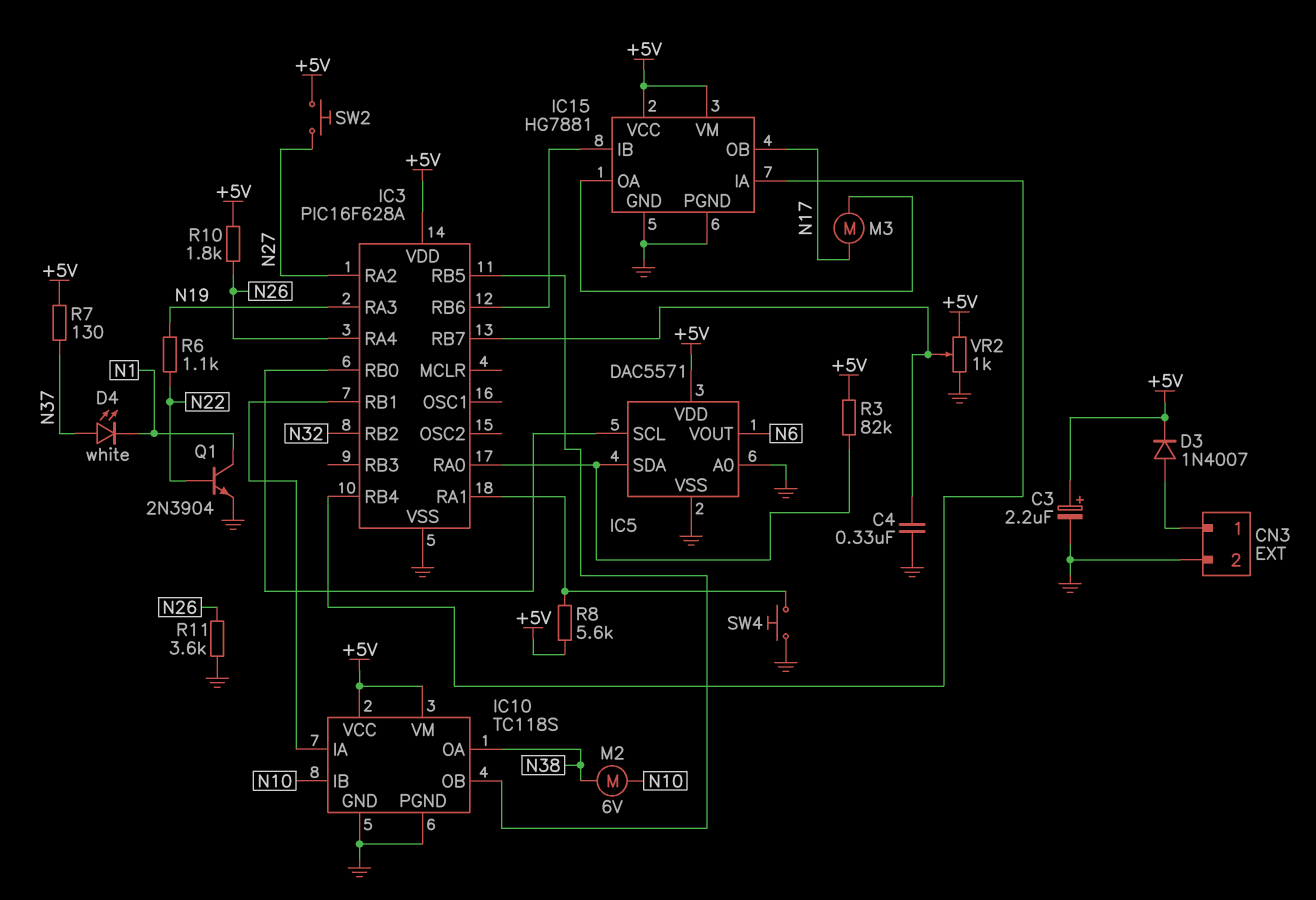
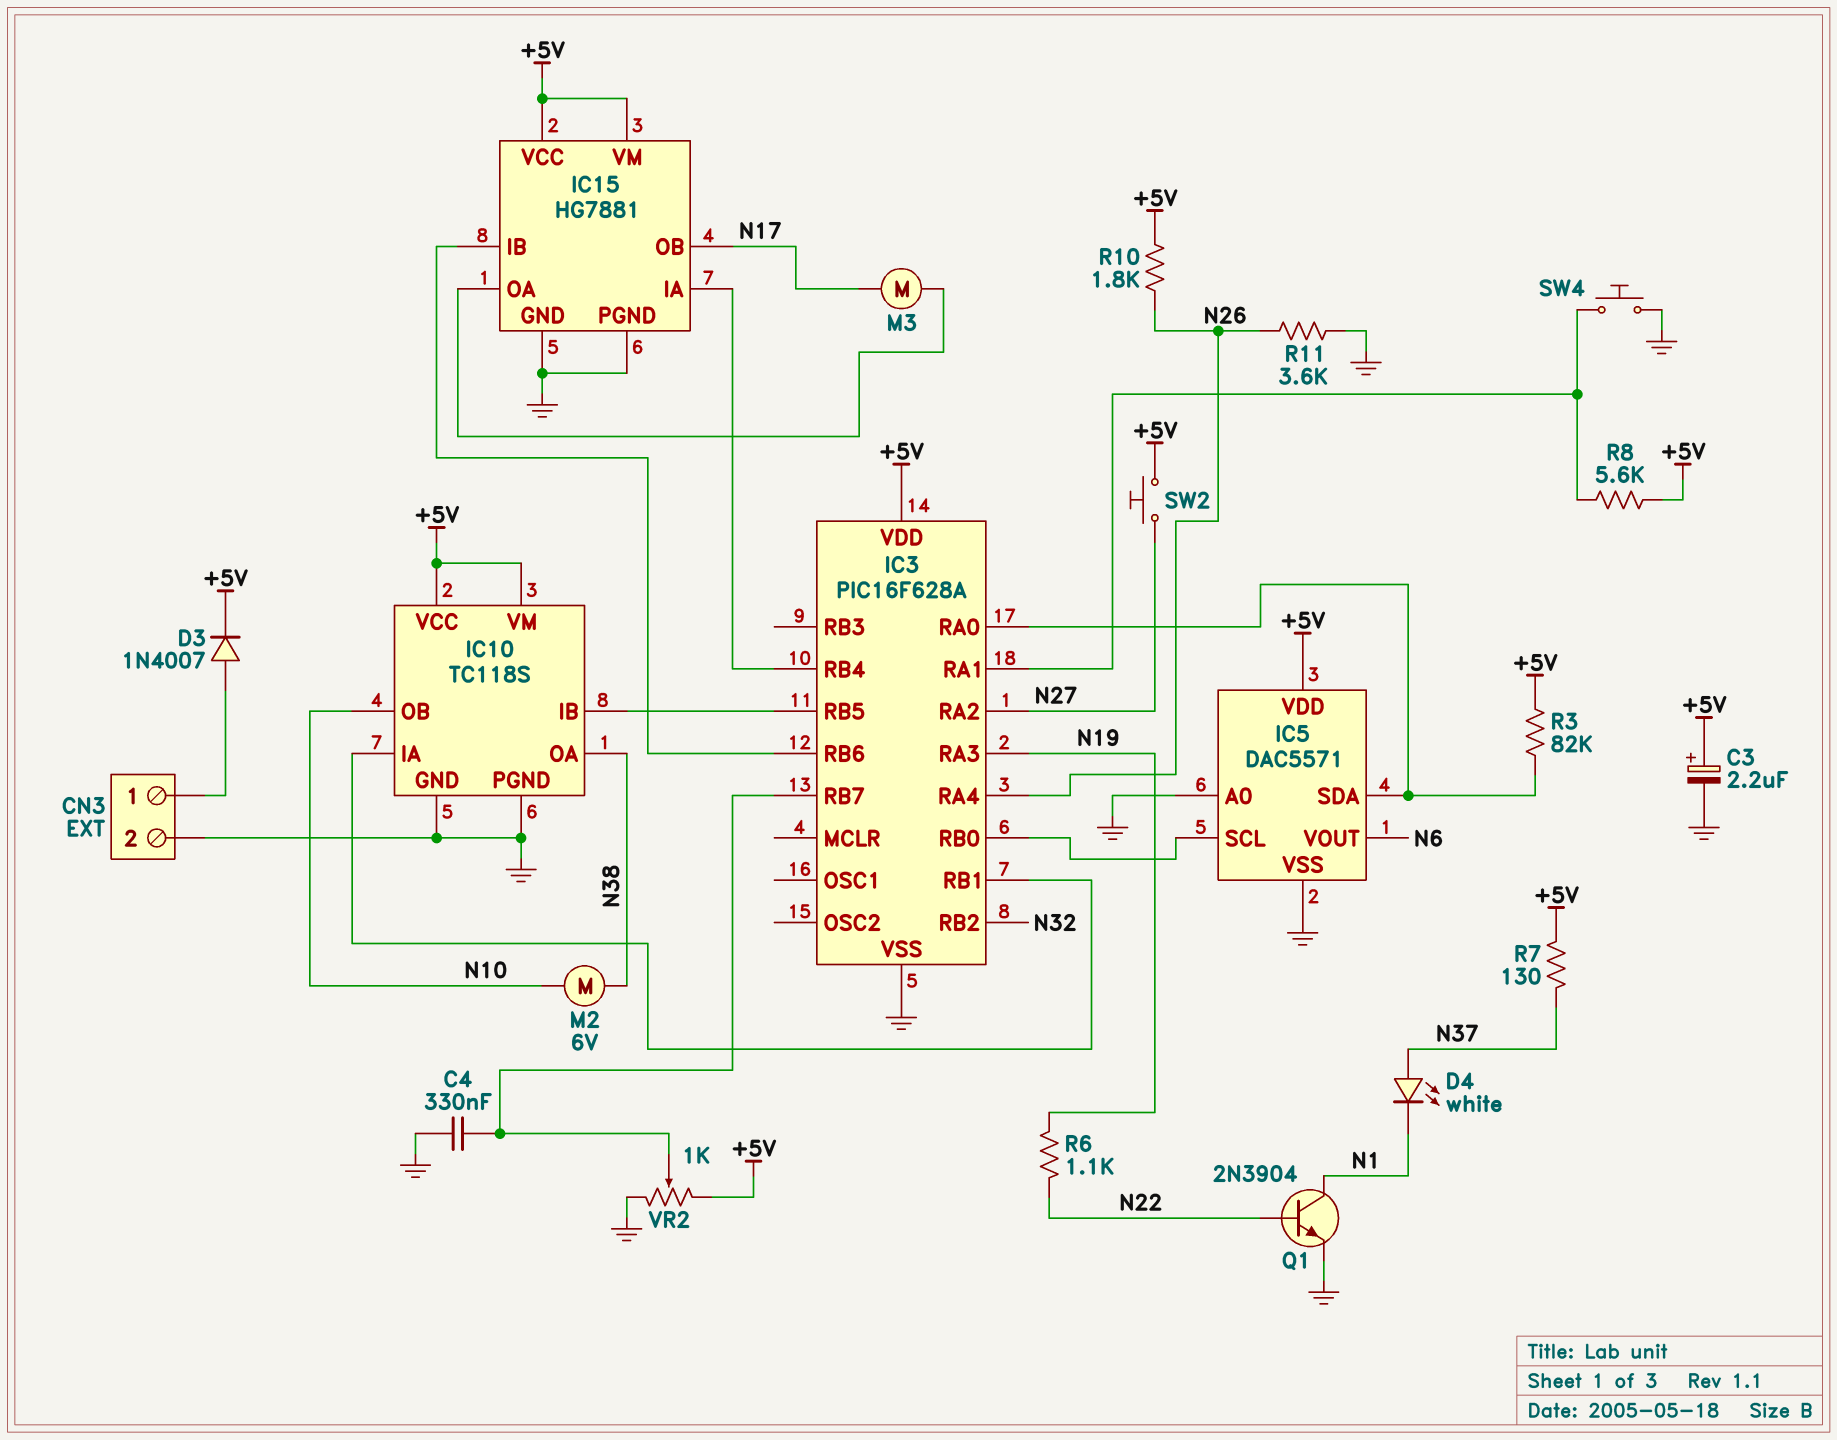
IC10 pin IB: N10 -> IC3/RB5
IC10 pin OB: IC3/RB5 -> N10

